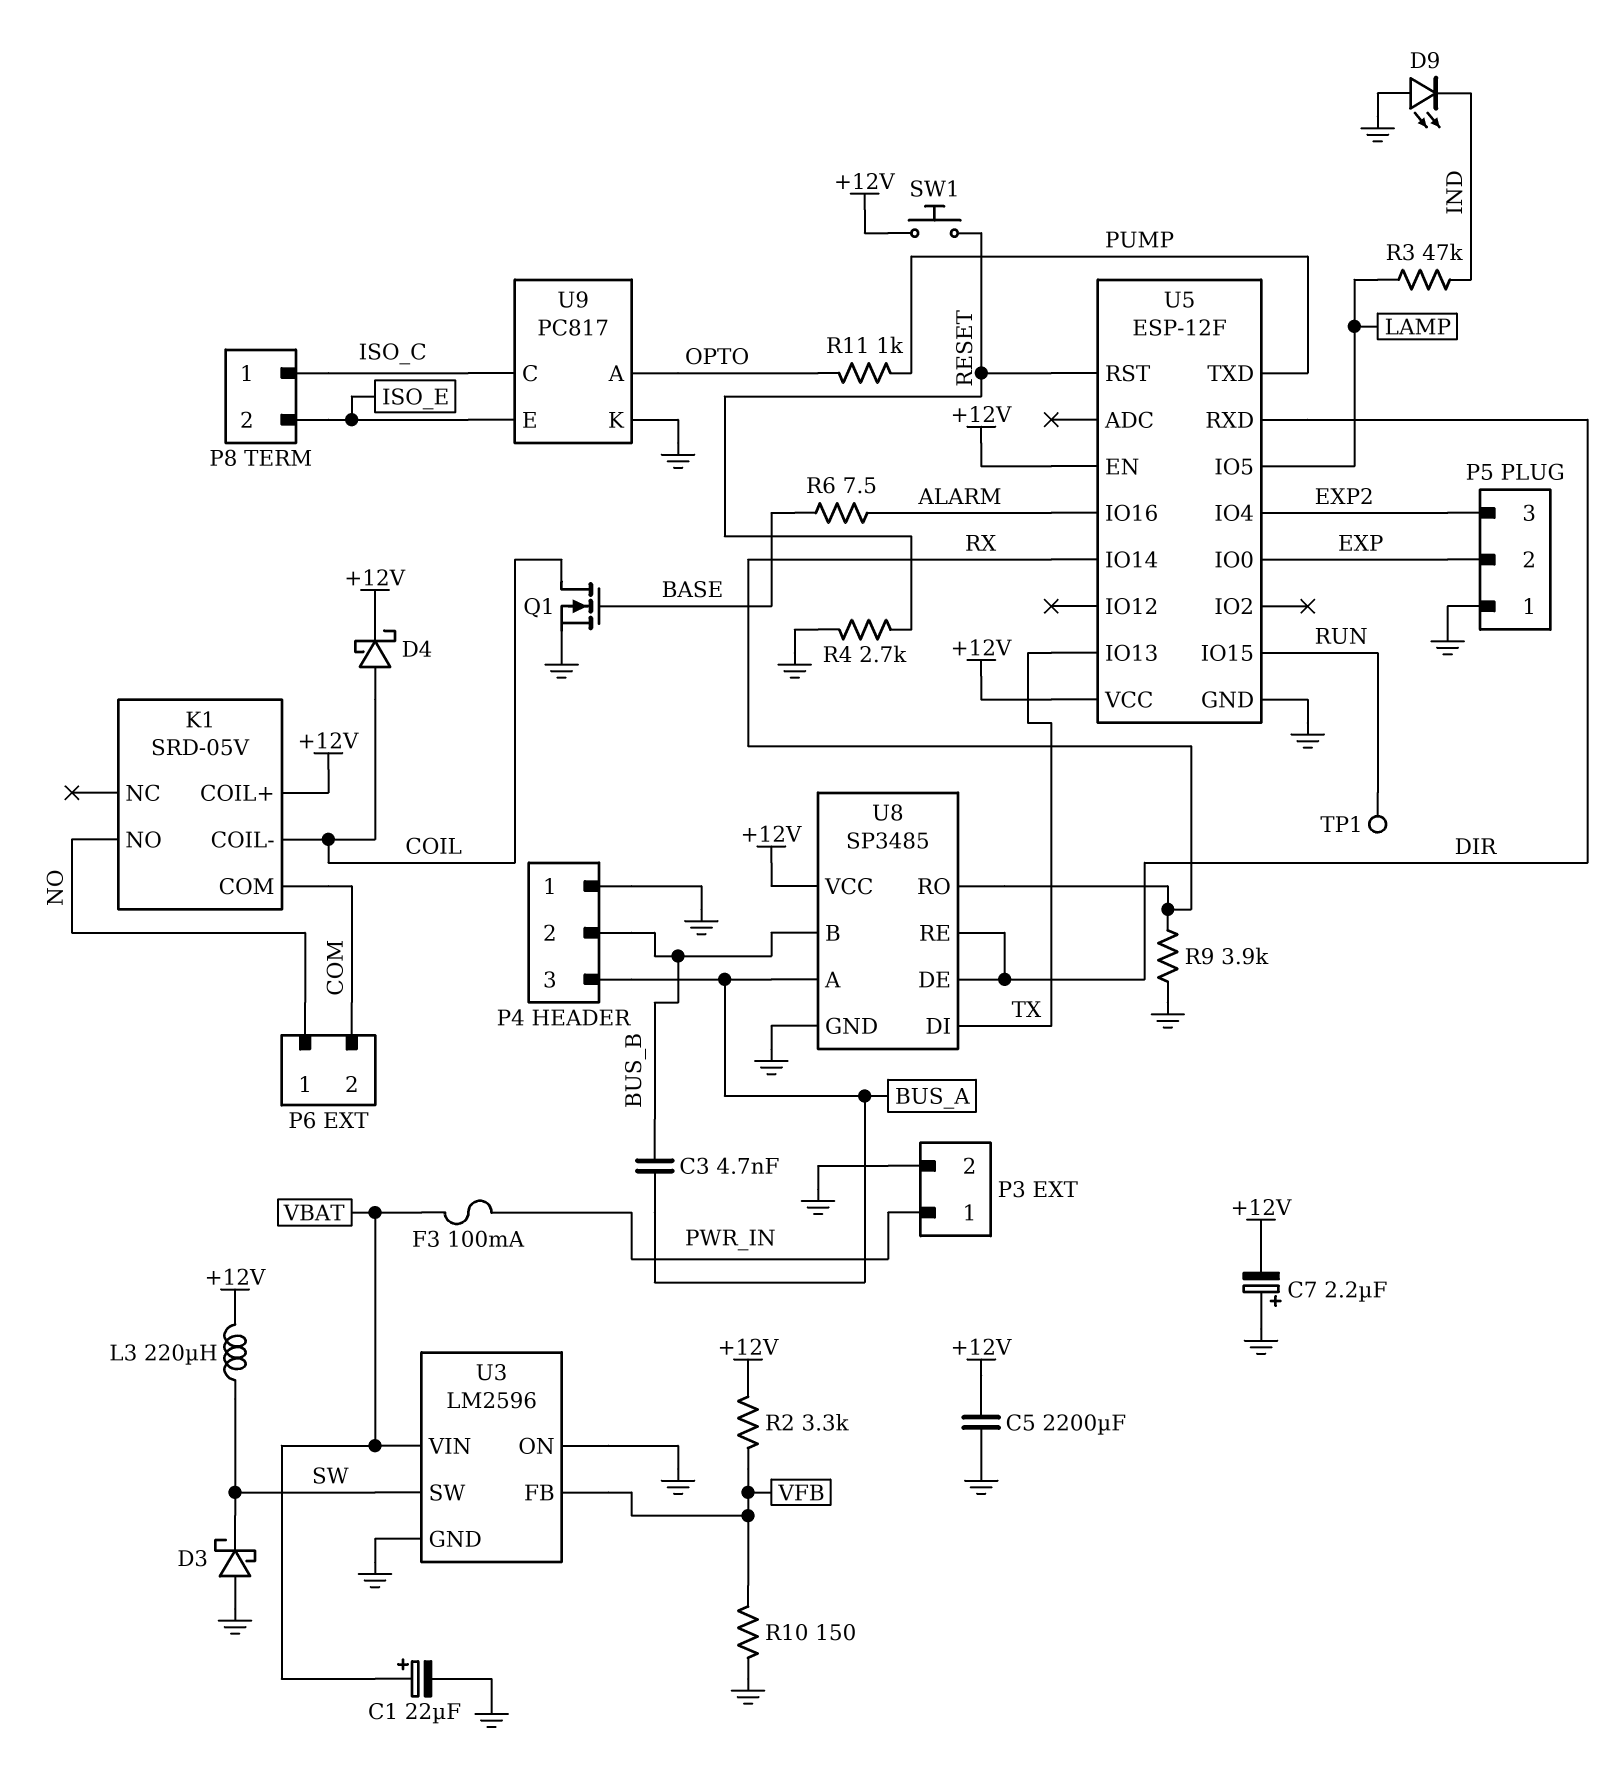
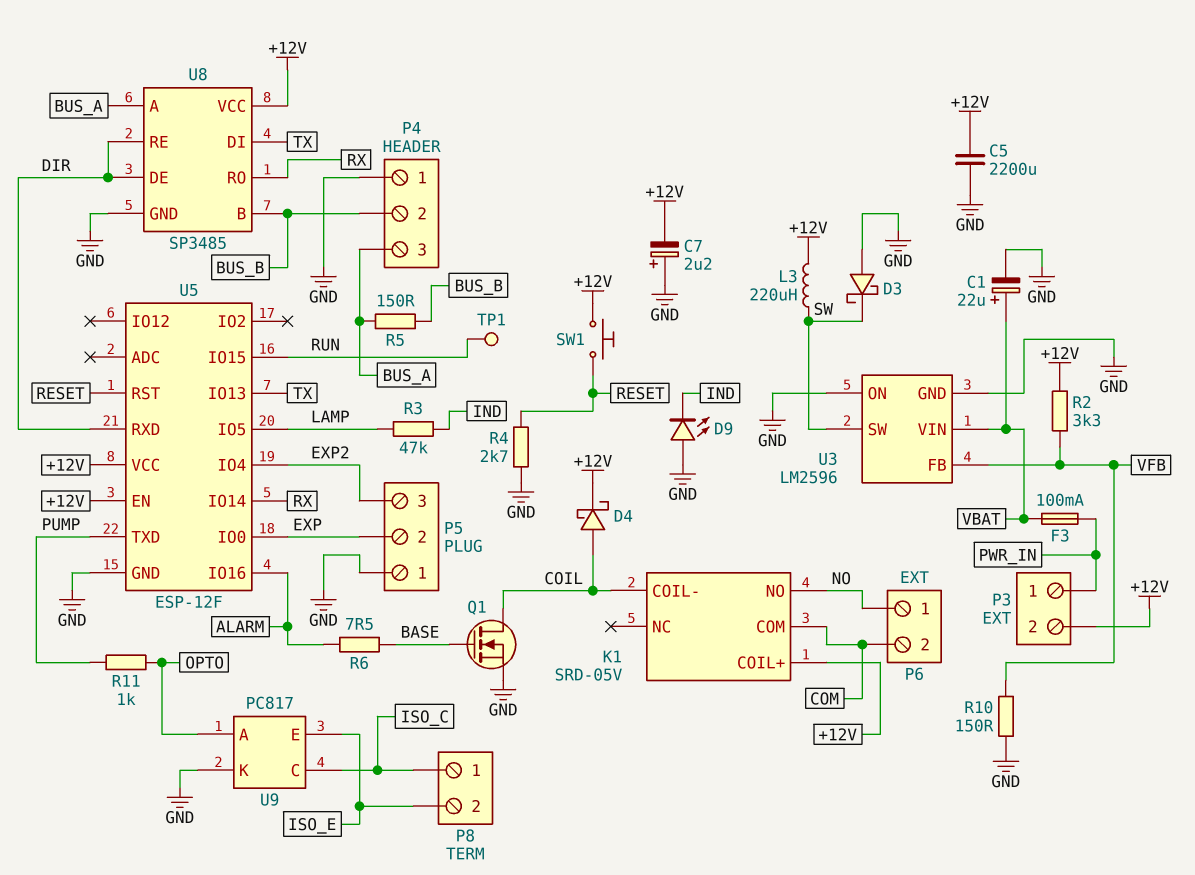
C3: 4.7nF (BUS_A, BUS_B) -> none
P3 pin 2: GND -> +12V
R5: none -> 150 (BUS_A, BUS_B)
R9: 3.9k (GND, RX) -> none

